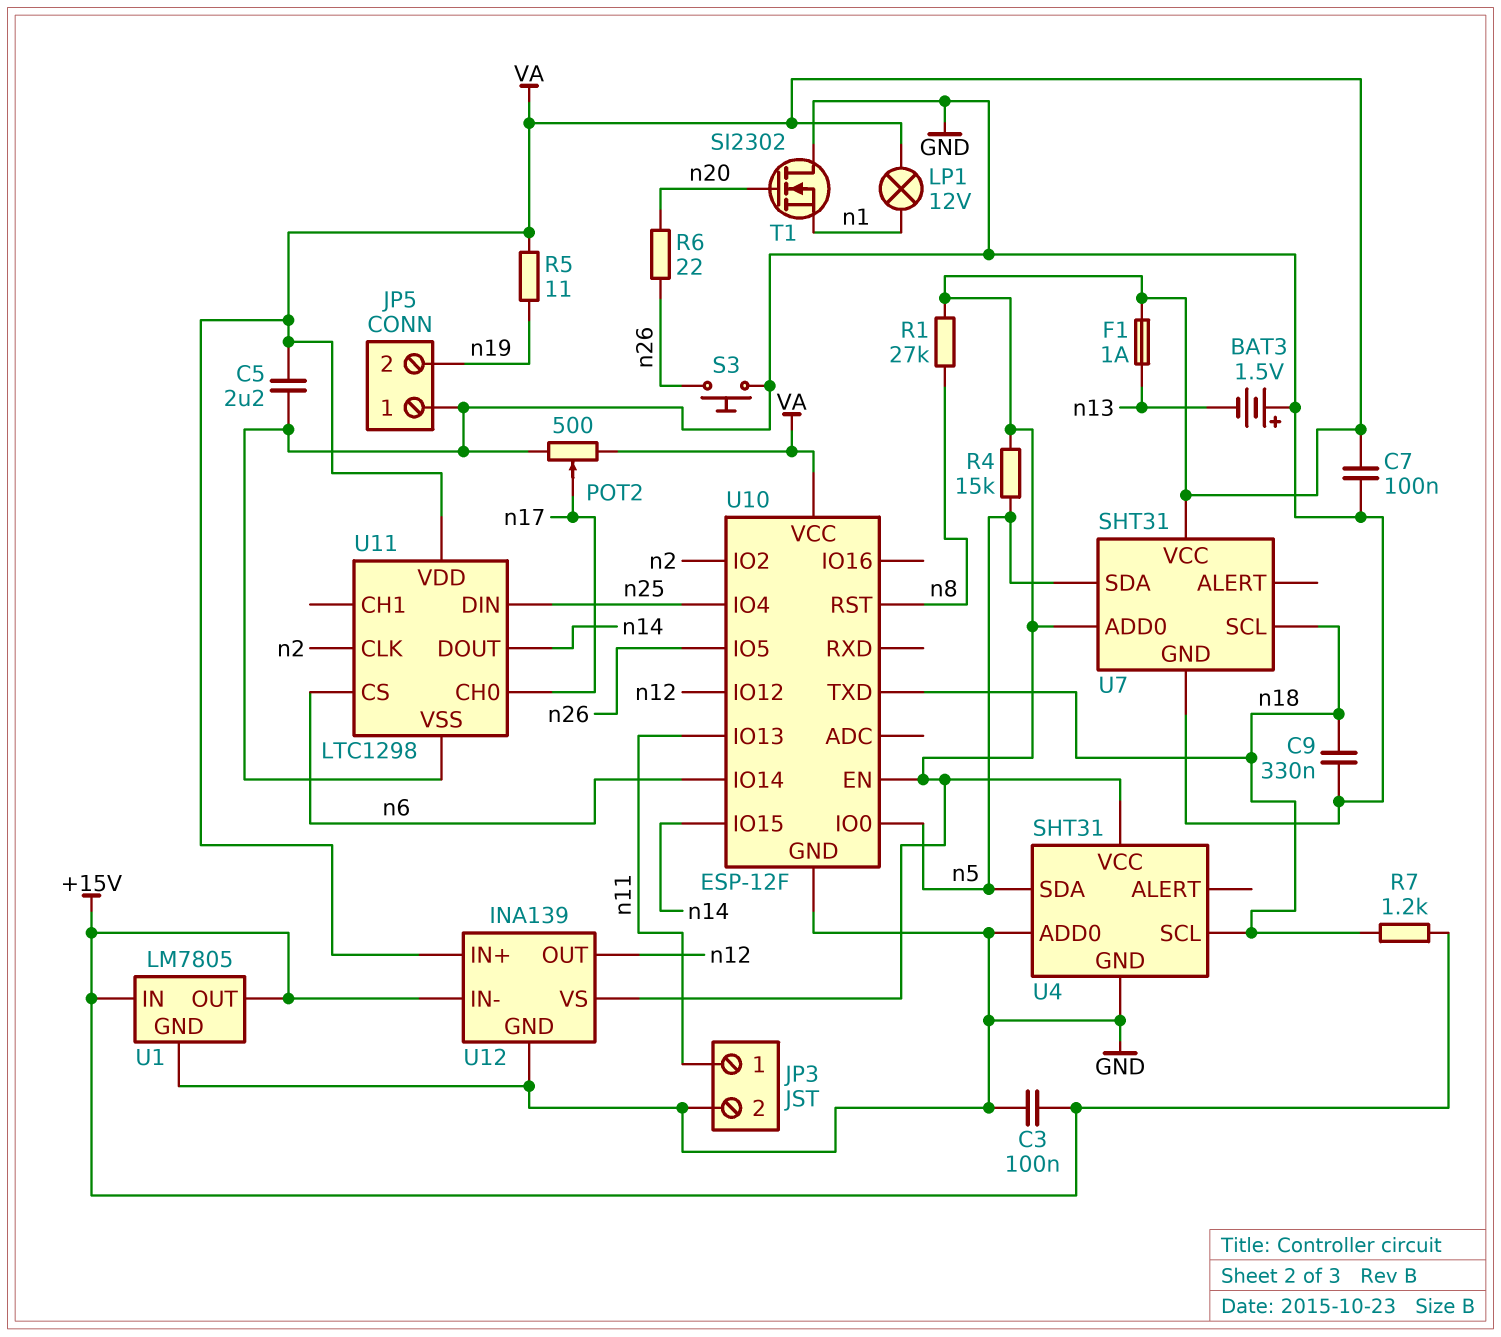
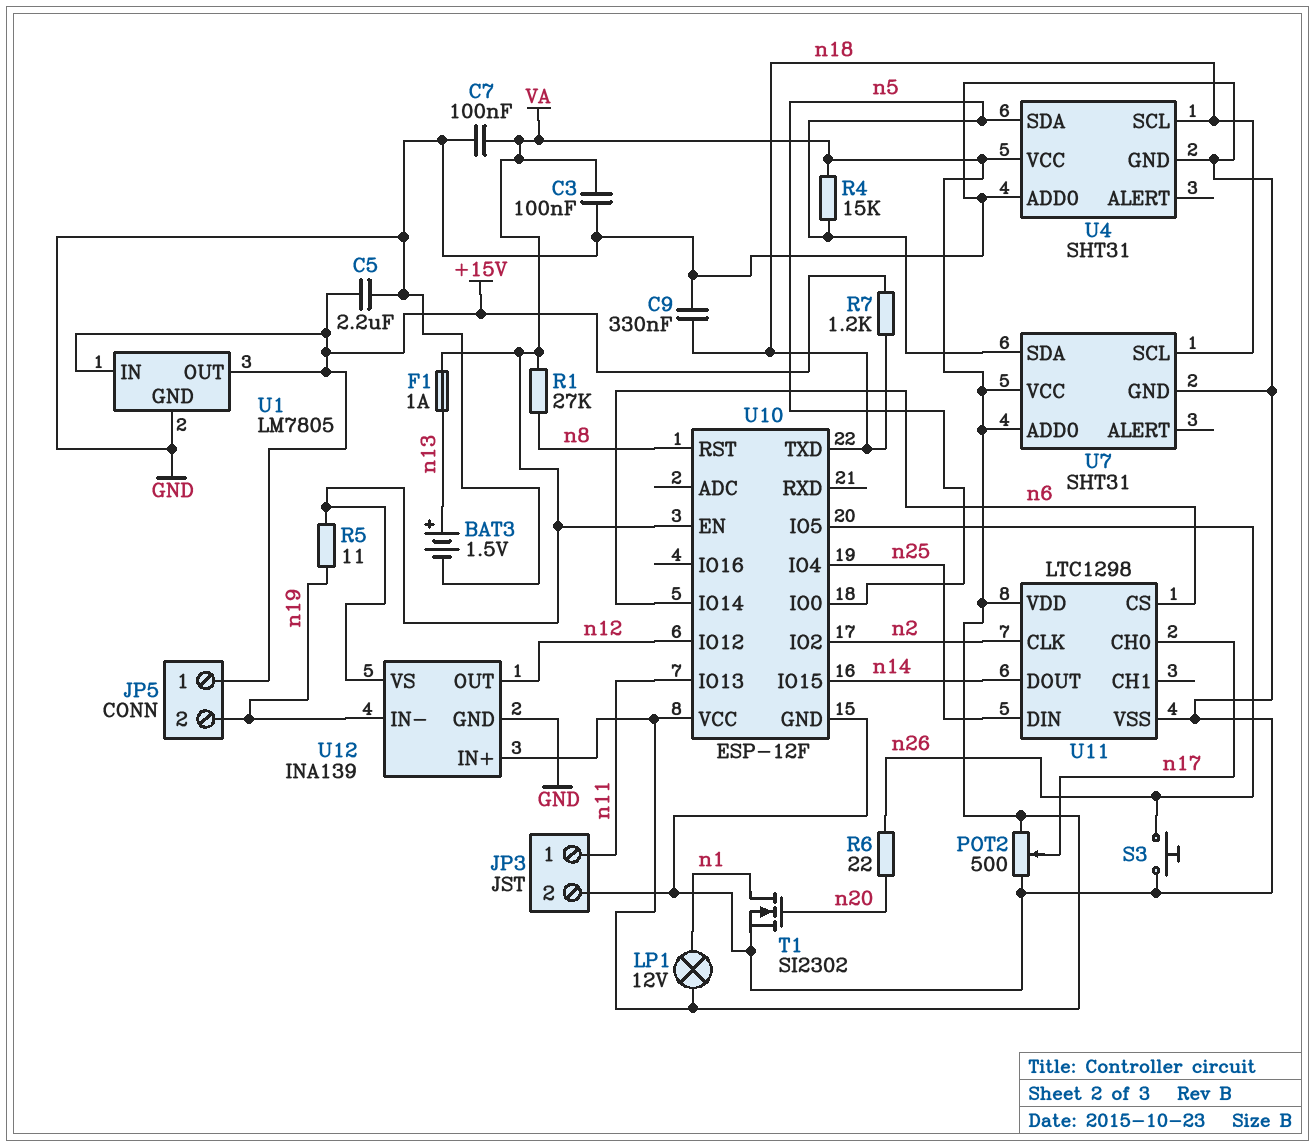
BAT3: 1.5V (plus GND, minus n13) -> 1.5V (plus n13, minus GND)
C3: 100nF (+15V, GND) -> 100nF (GND, VA)
C5: 2.2uF (GND, VA) -> 2.2uF (+15V, GND)
JP5 pin 1: GND -> +15V
T1: NMOS SI2302 (G n20, D GND, S n1) -> NMOS SI2302 (G n20, D n1, S GND)
U12 pin IN-: +15V -> n19

